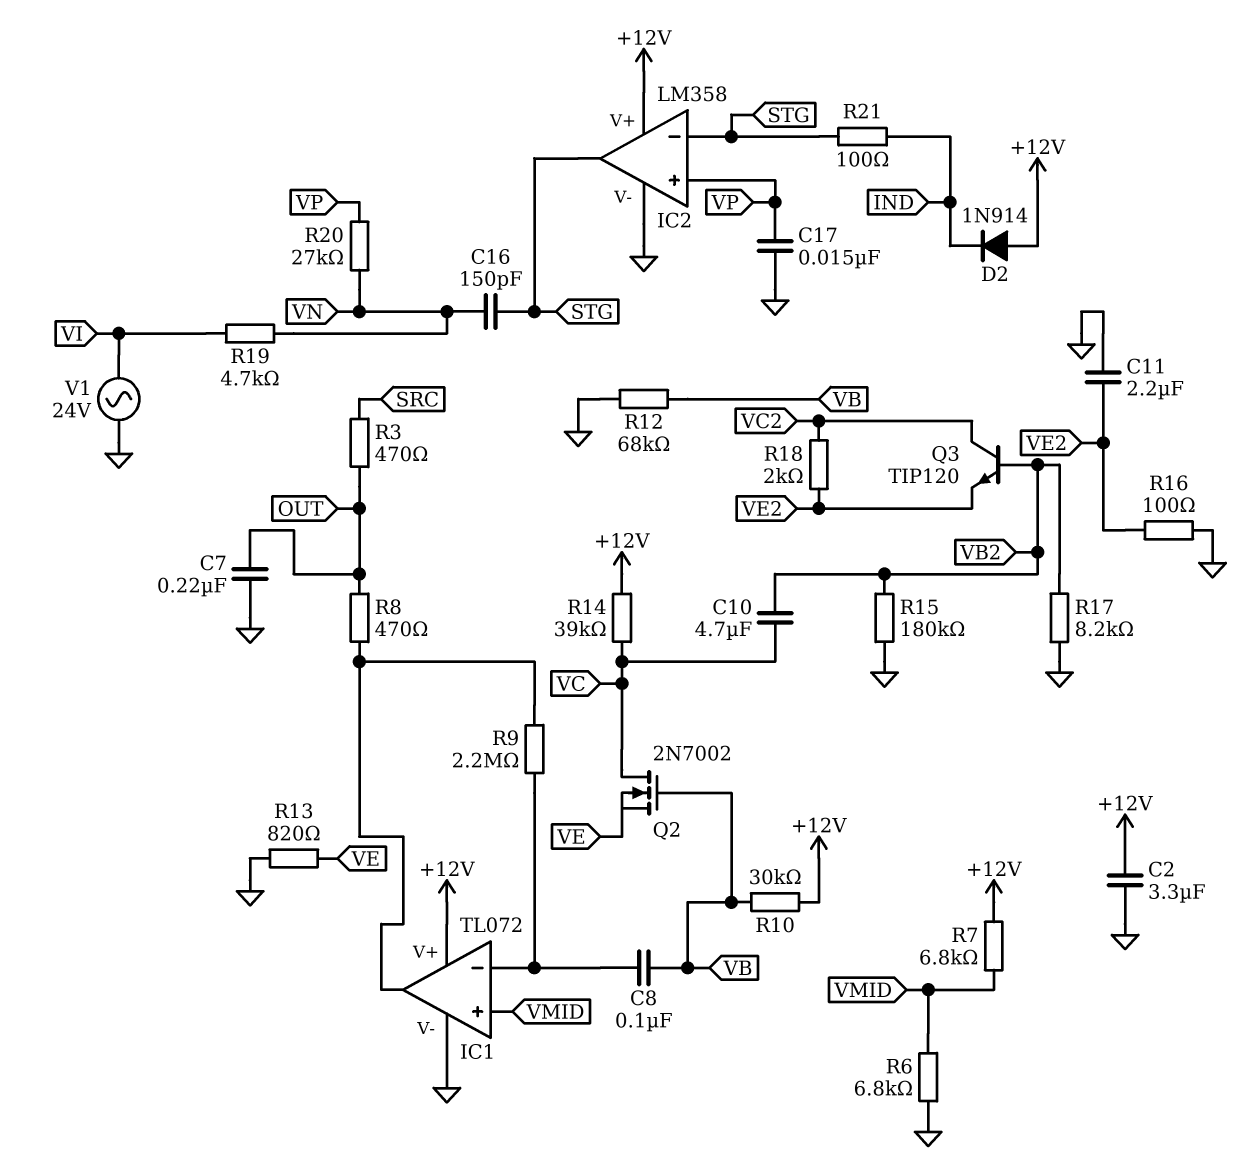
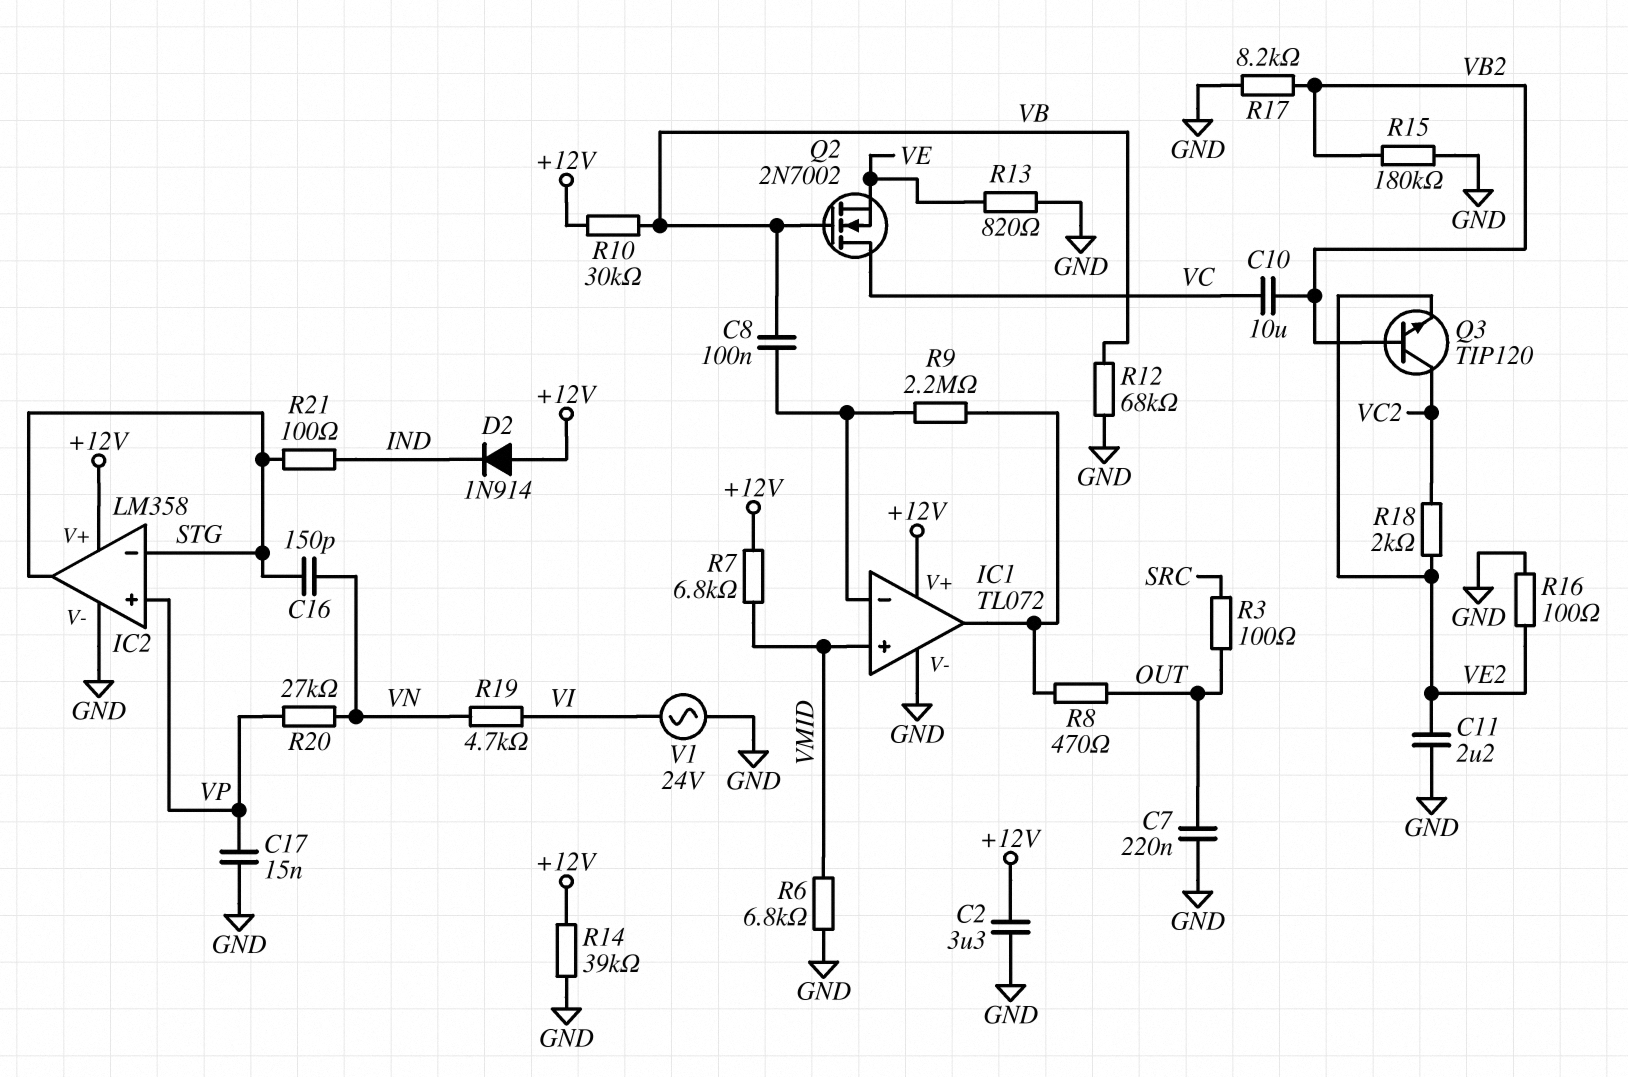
C10: 4.7uF (VB2, VC) -> 10uF (VB2, VC)
R3: 470 (OUT, SRC) -> 100 (OUT, SRC)
R14: 39k (+12V, VC) -> 39k (+12V, GND)

